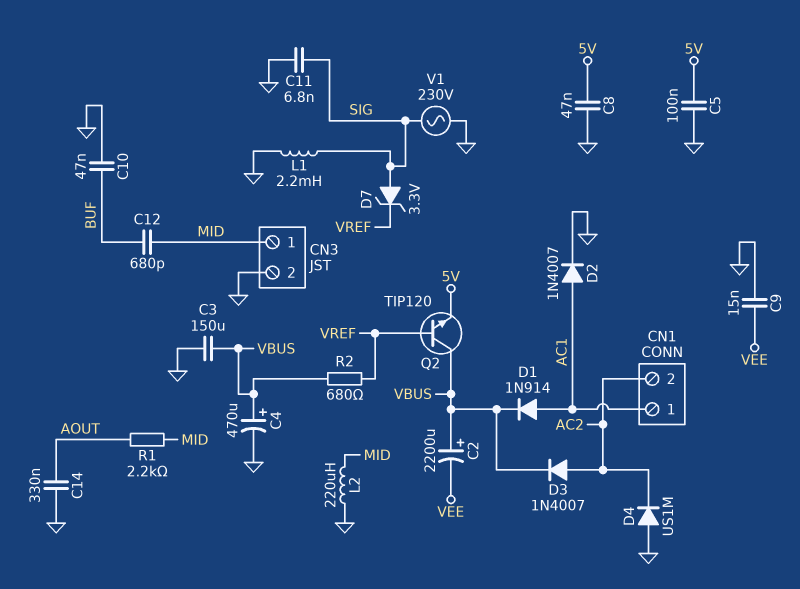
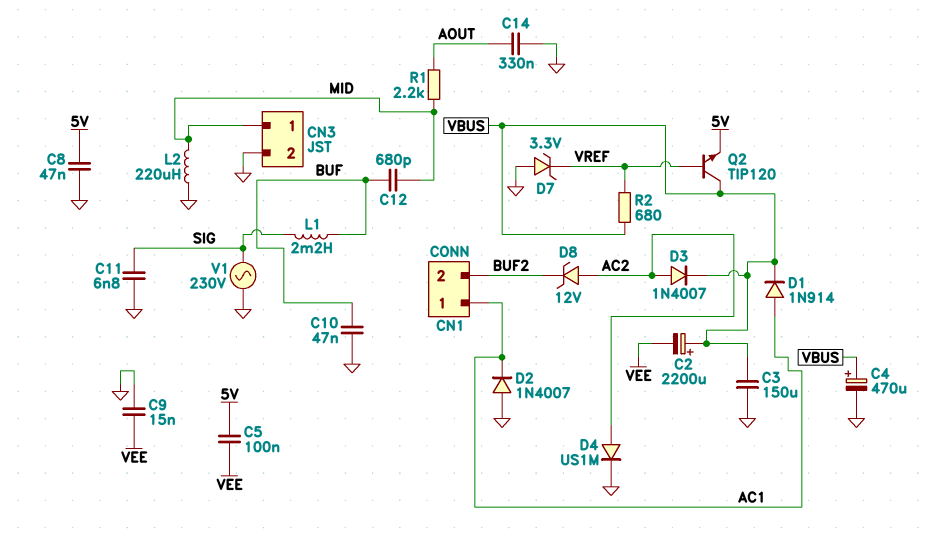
C5: 100nF (5V, GND) -> 100nF (5V, VEE)
CN1 pin 2: AC2 -> BUF2
D2: diode 1N4007 (A AC1, K GND) -> diode 1N4007 (A GND, K AC1)
D4: diode US1M (A GND, K AC2) -> diode US1M (A AC2, K GND)
D7: zener 3.3V (A SIG, K VREF) -> zener 3.3V (A GND, K VREF)
D8: none -> zener 12V (A AC2, K BUF2)
L1: 2.2mH (GND, SIG) -> 2.2mH (BUF, SIG)

